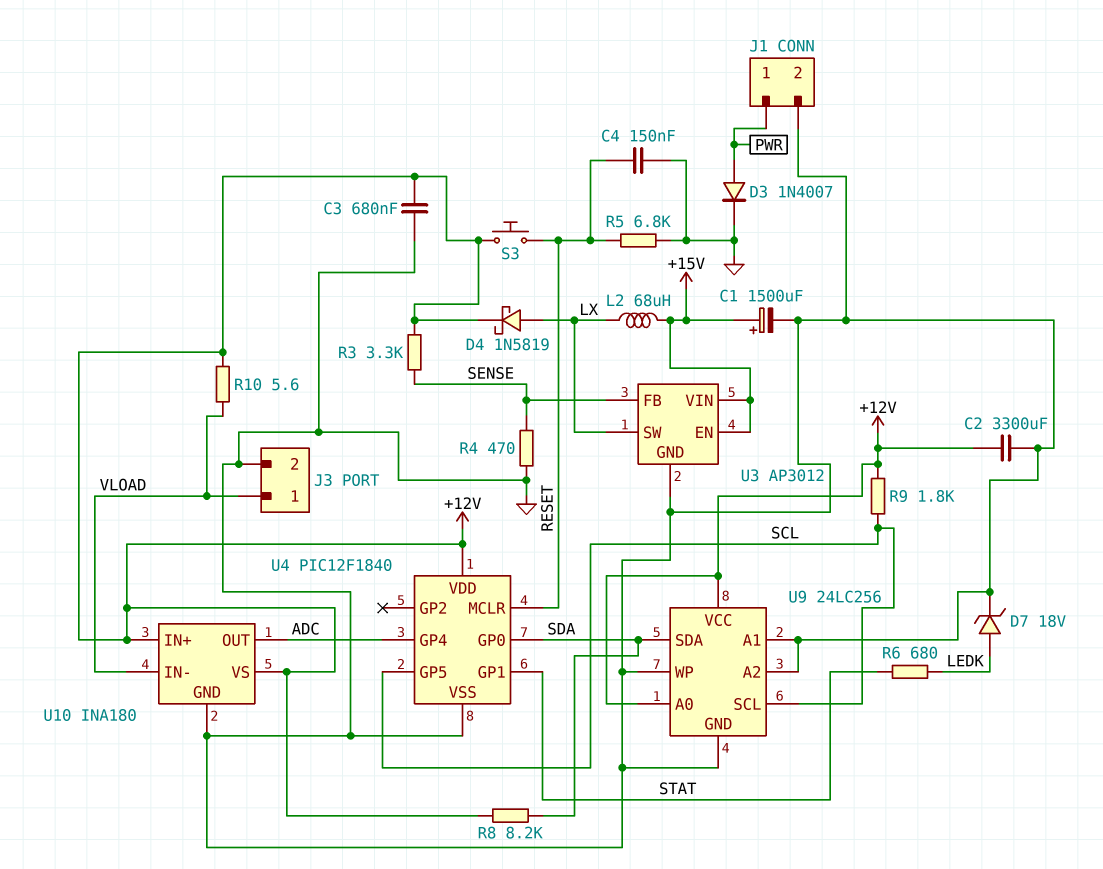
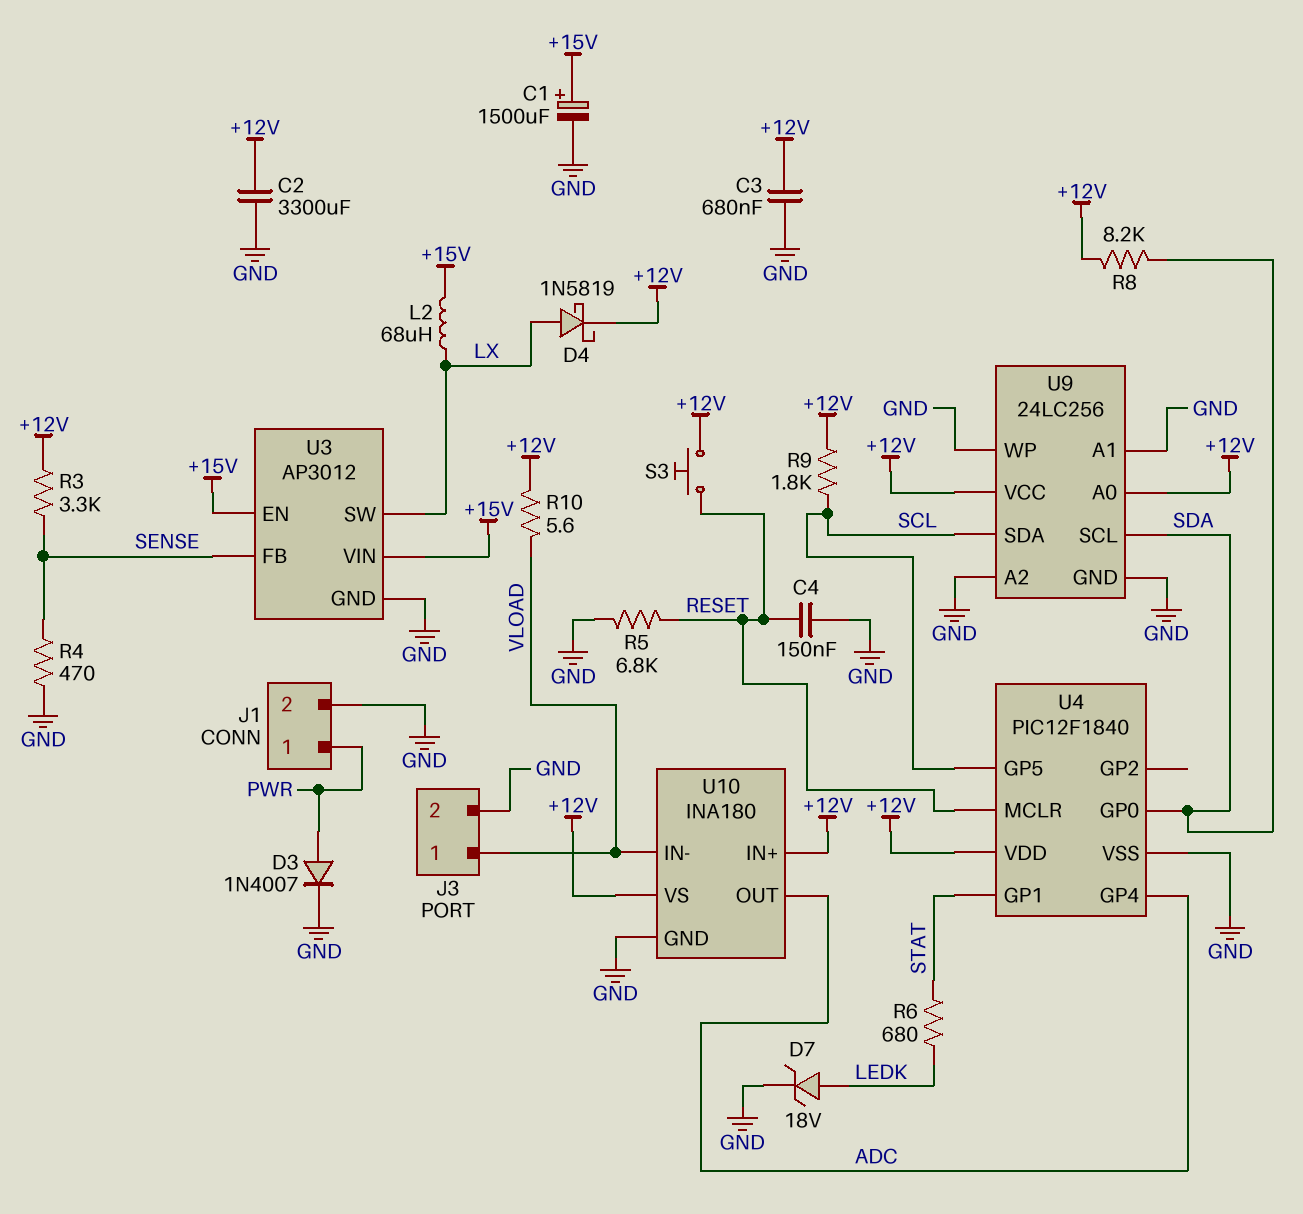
U9 pin SCL: SCL -> SDA
U9 pin SDA: SDA -> SCL

